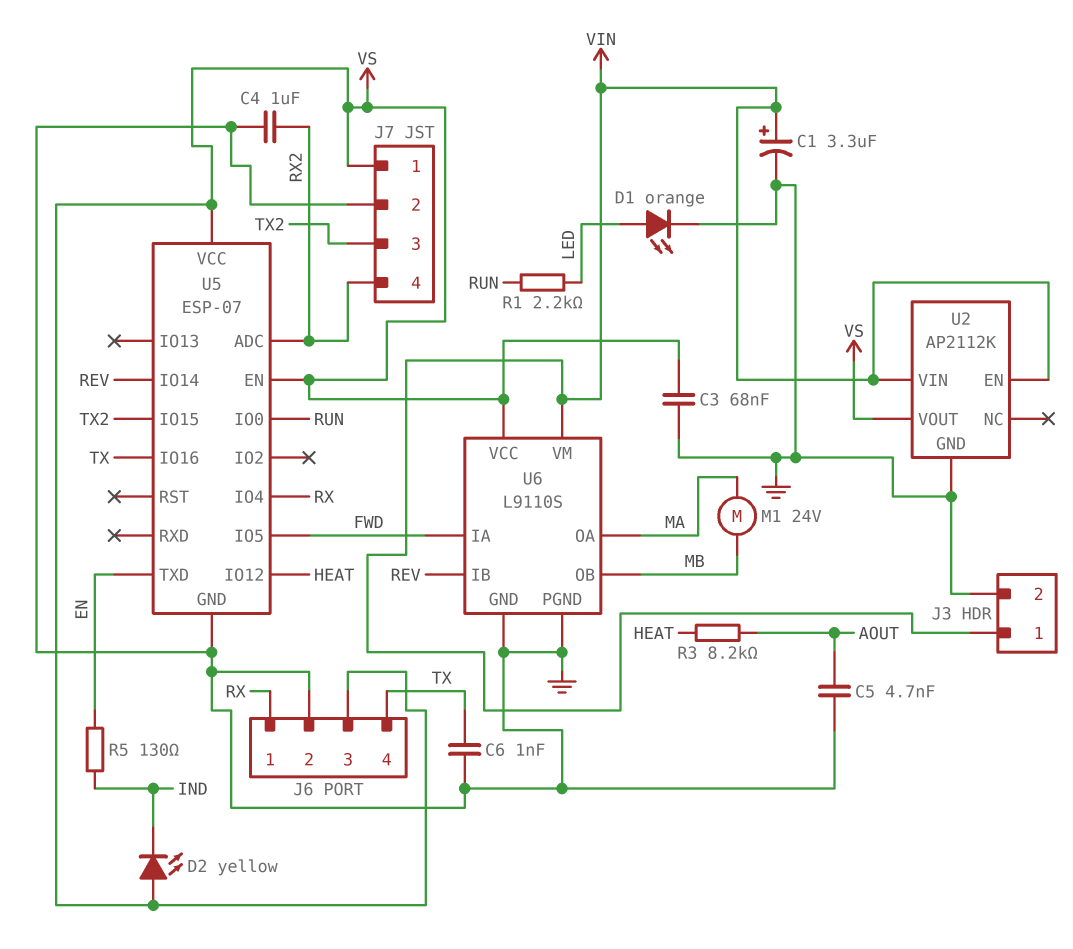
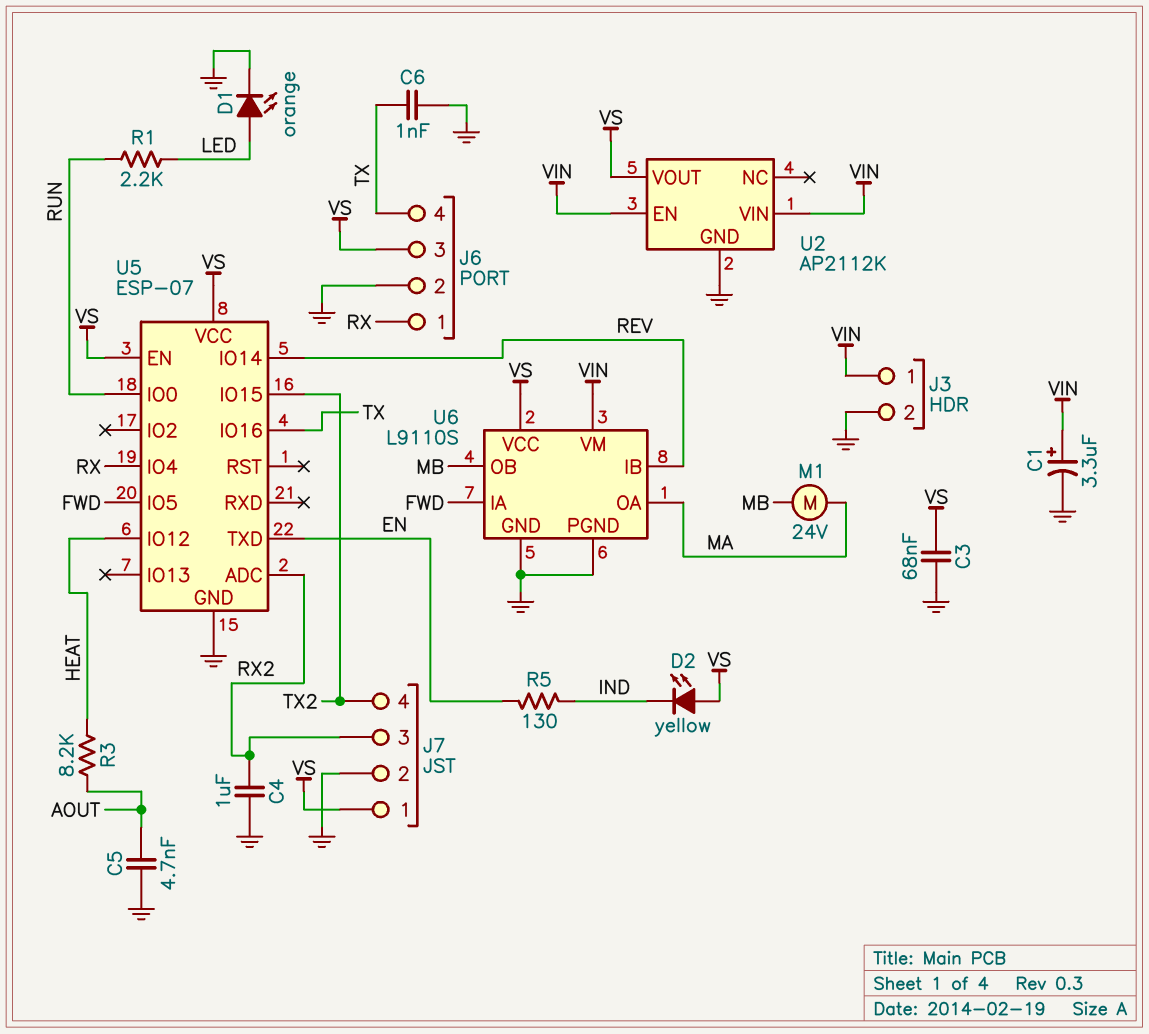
J7 pin 3: TX2 -> RX2
J7 pin 4: RX2 -> TX2

